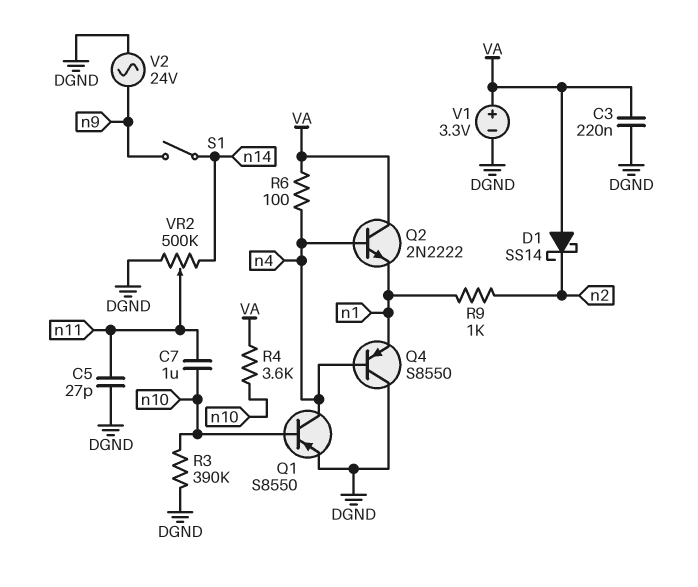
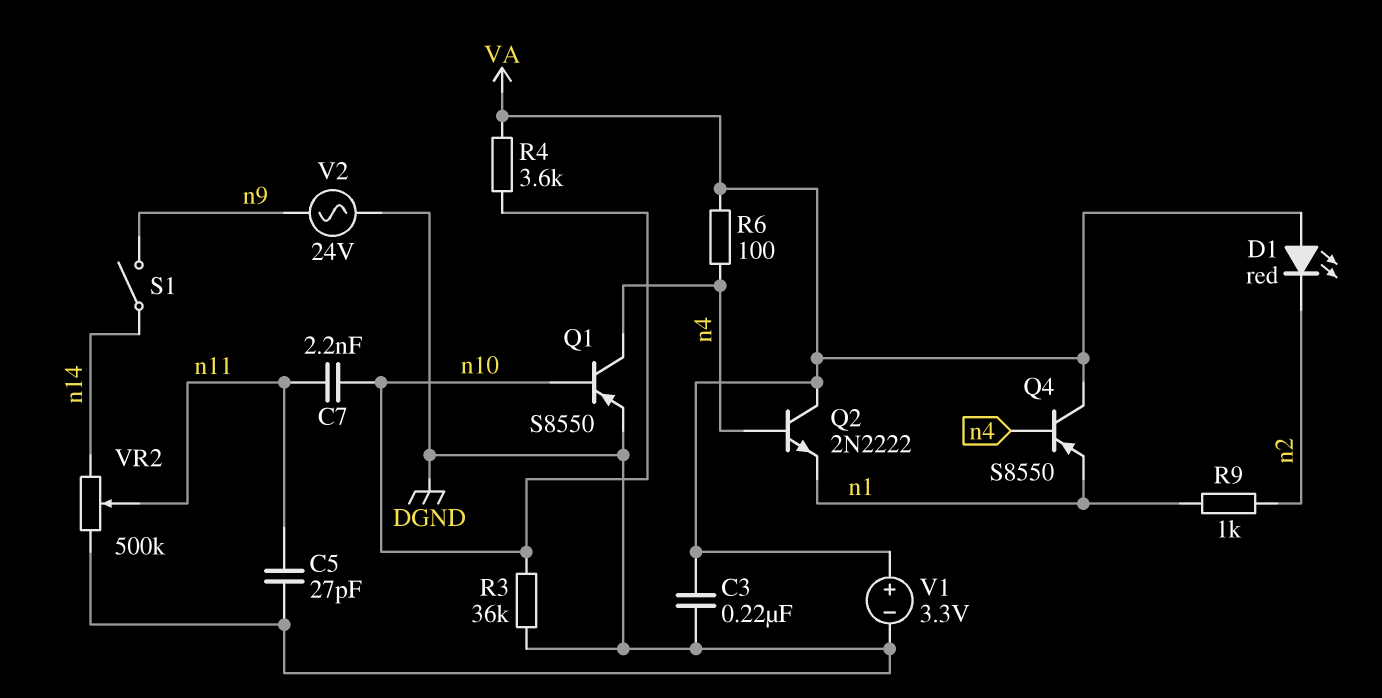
C7: 1uF (n10, n11) -> 2.2nF (n10, n11)
D1: schottky SS14 (A VA, K n2) -> LED red (A VA, K n2)
Q4: PNP S8550 (B n4, C DGND, E n1) -> PNP S8550 (B n4, C VA, E n1)
R3: 390k (DGND, n10) -> 36k (DGND, n10)

